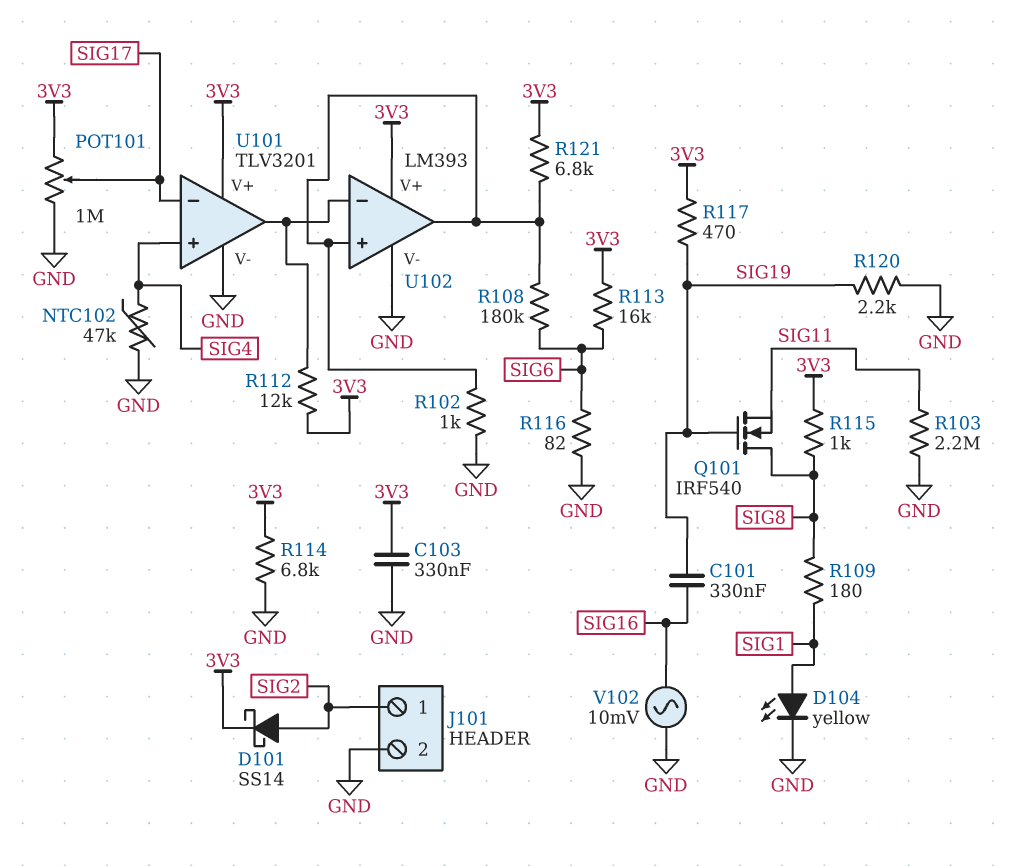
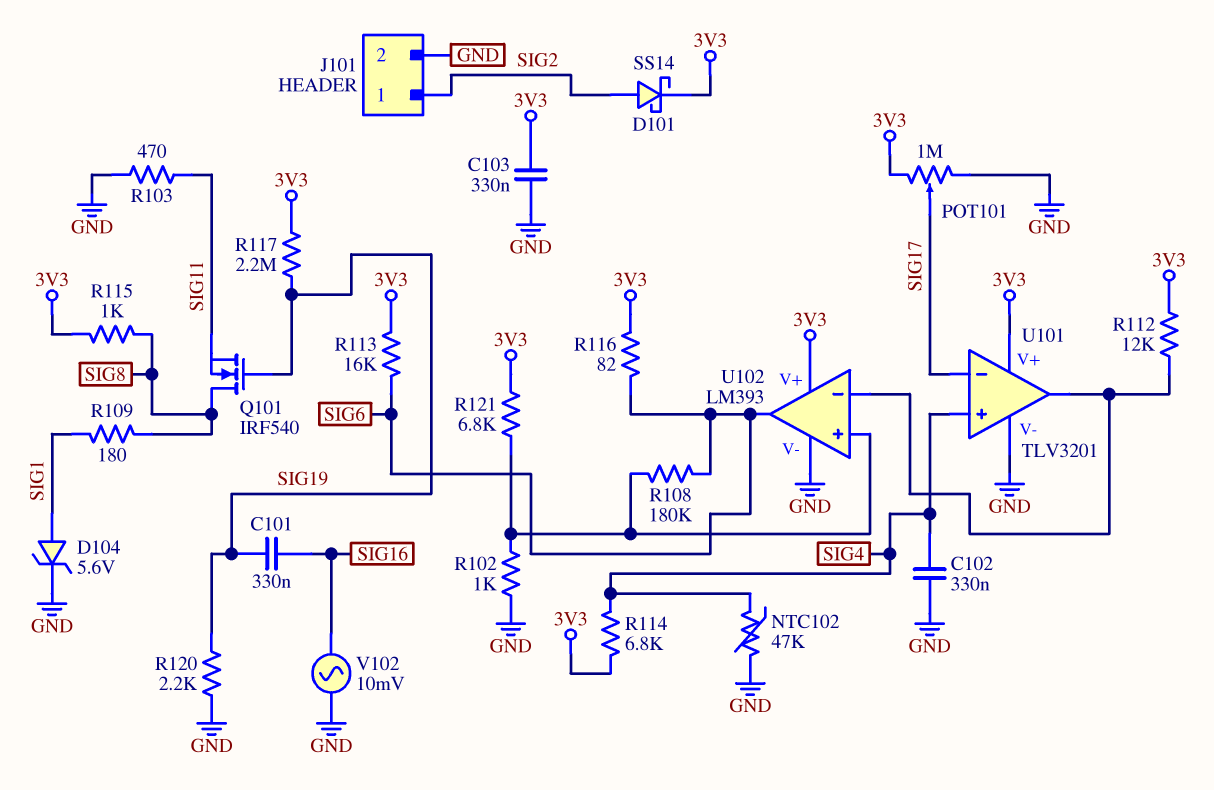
C102: none -> 330nF (GND, SIG4)
D104: LED yellow (A SIG1, K GND) -> zener 5.6V (A SIG1, K GND)
R103: 2.2M (GND, SIG11) -> 470 (GND, SIG11)
R114: 6.8k (3V3, GND) -> 6.8k (3V3, SIG4)
R116: 82 (GND, SIG6) -> 82 (3V3, SIG6)
R117: 470 (3V3, SIG19) -> 2.2M (3V3, SIG19)
U102 pin out: U102/in+ -> SIG6

